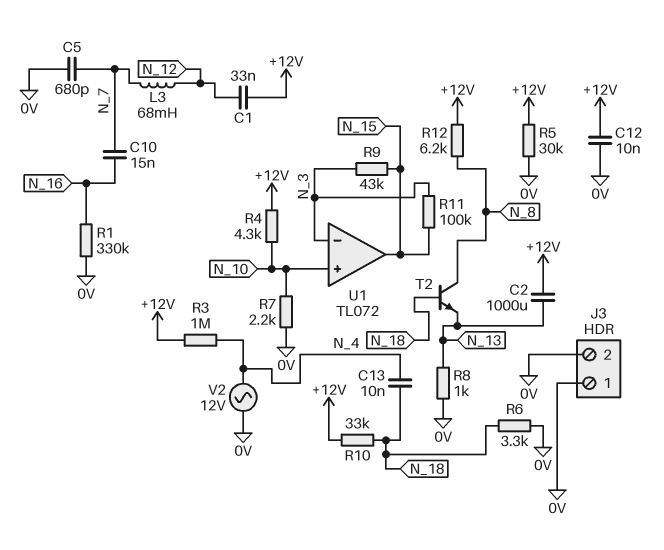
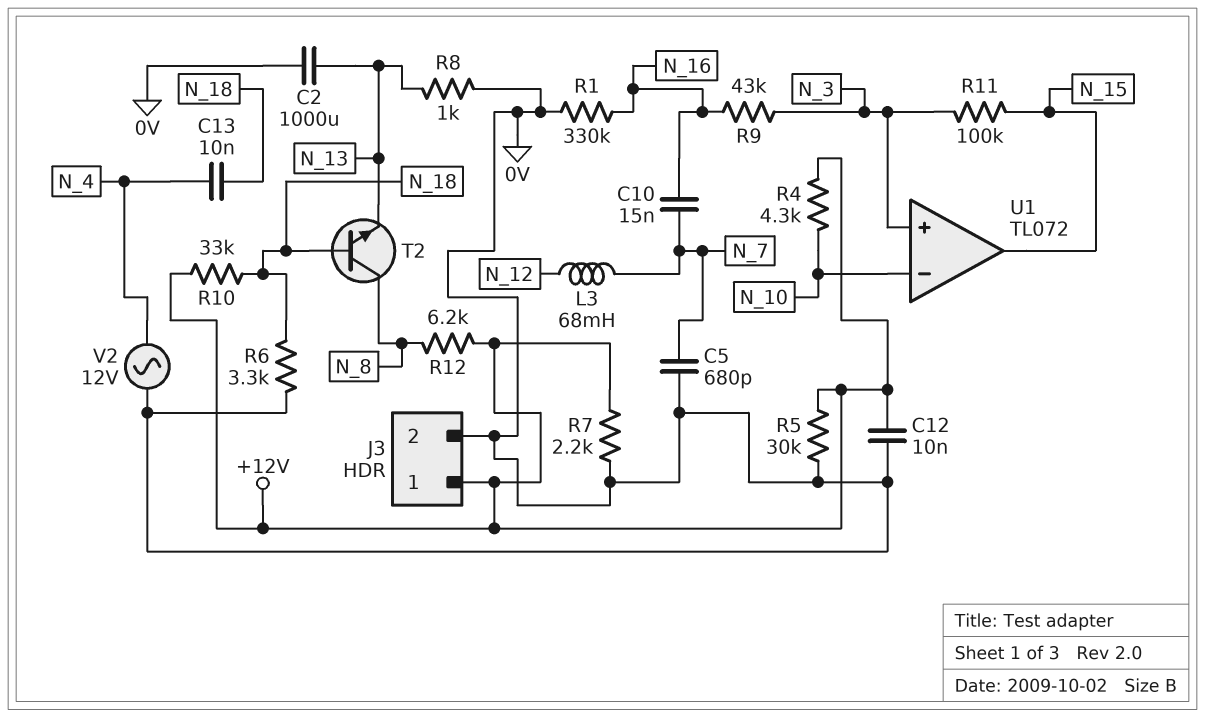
C1: 33nF (+12V, N_12) -> none
C2: 1000uF (+12V, N_13) -> 1000uF (0V, N_13)
J3 pin 1: 0V -> +12V
R3: 1M (+12V, N_4) -> none
R7: 2.2k (0V, N_10) -> 2.2k (+12V, 0V)
R9: 43k (N_3, N_15) -> 43k (N_3, N_16)
U1 pin in+: N_10 -> N_3
U1 pin in-: N_3 -> N_10

